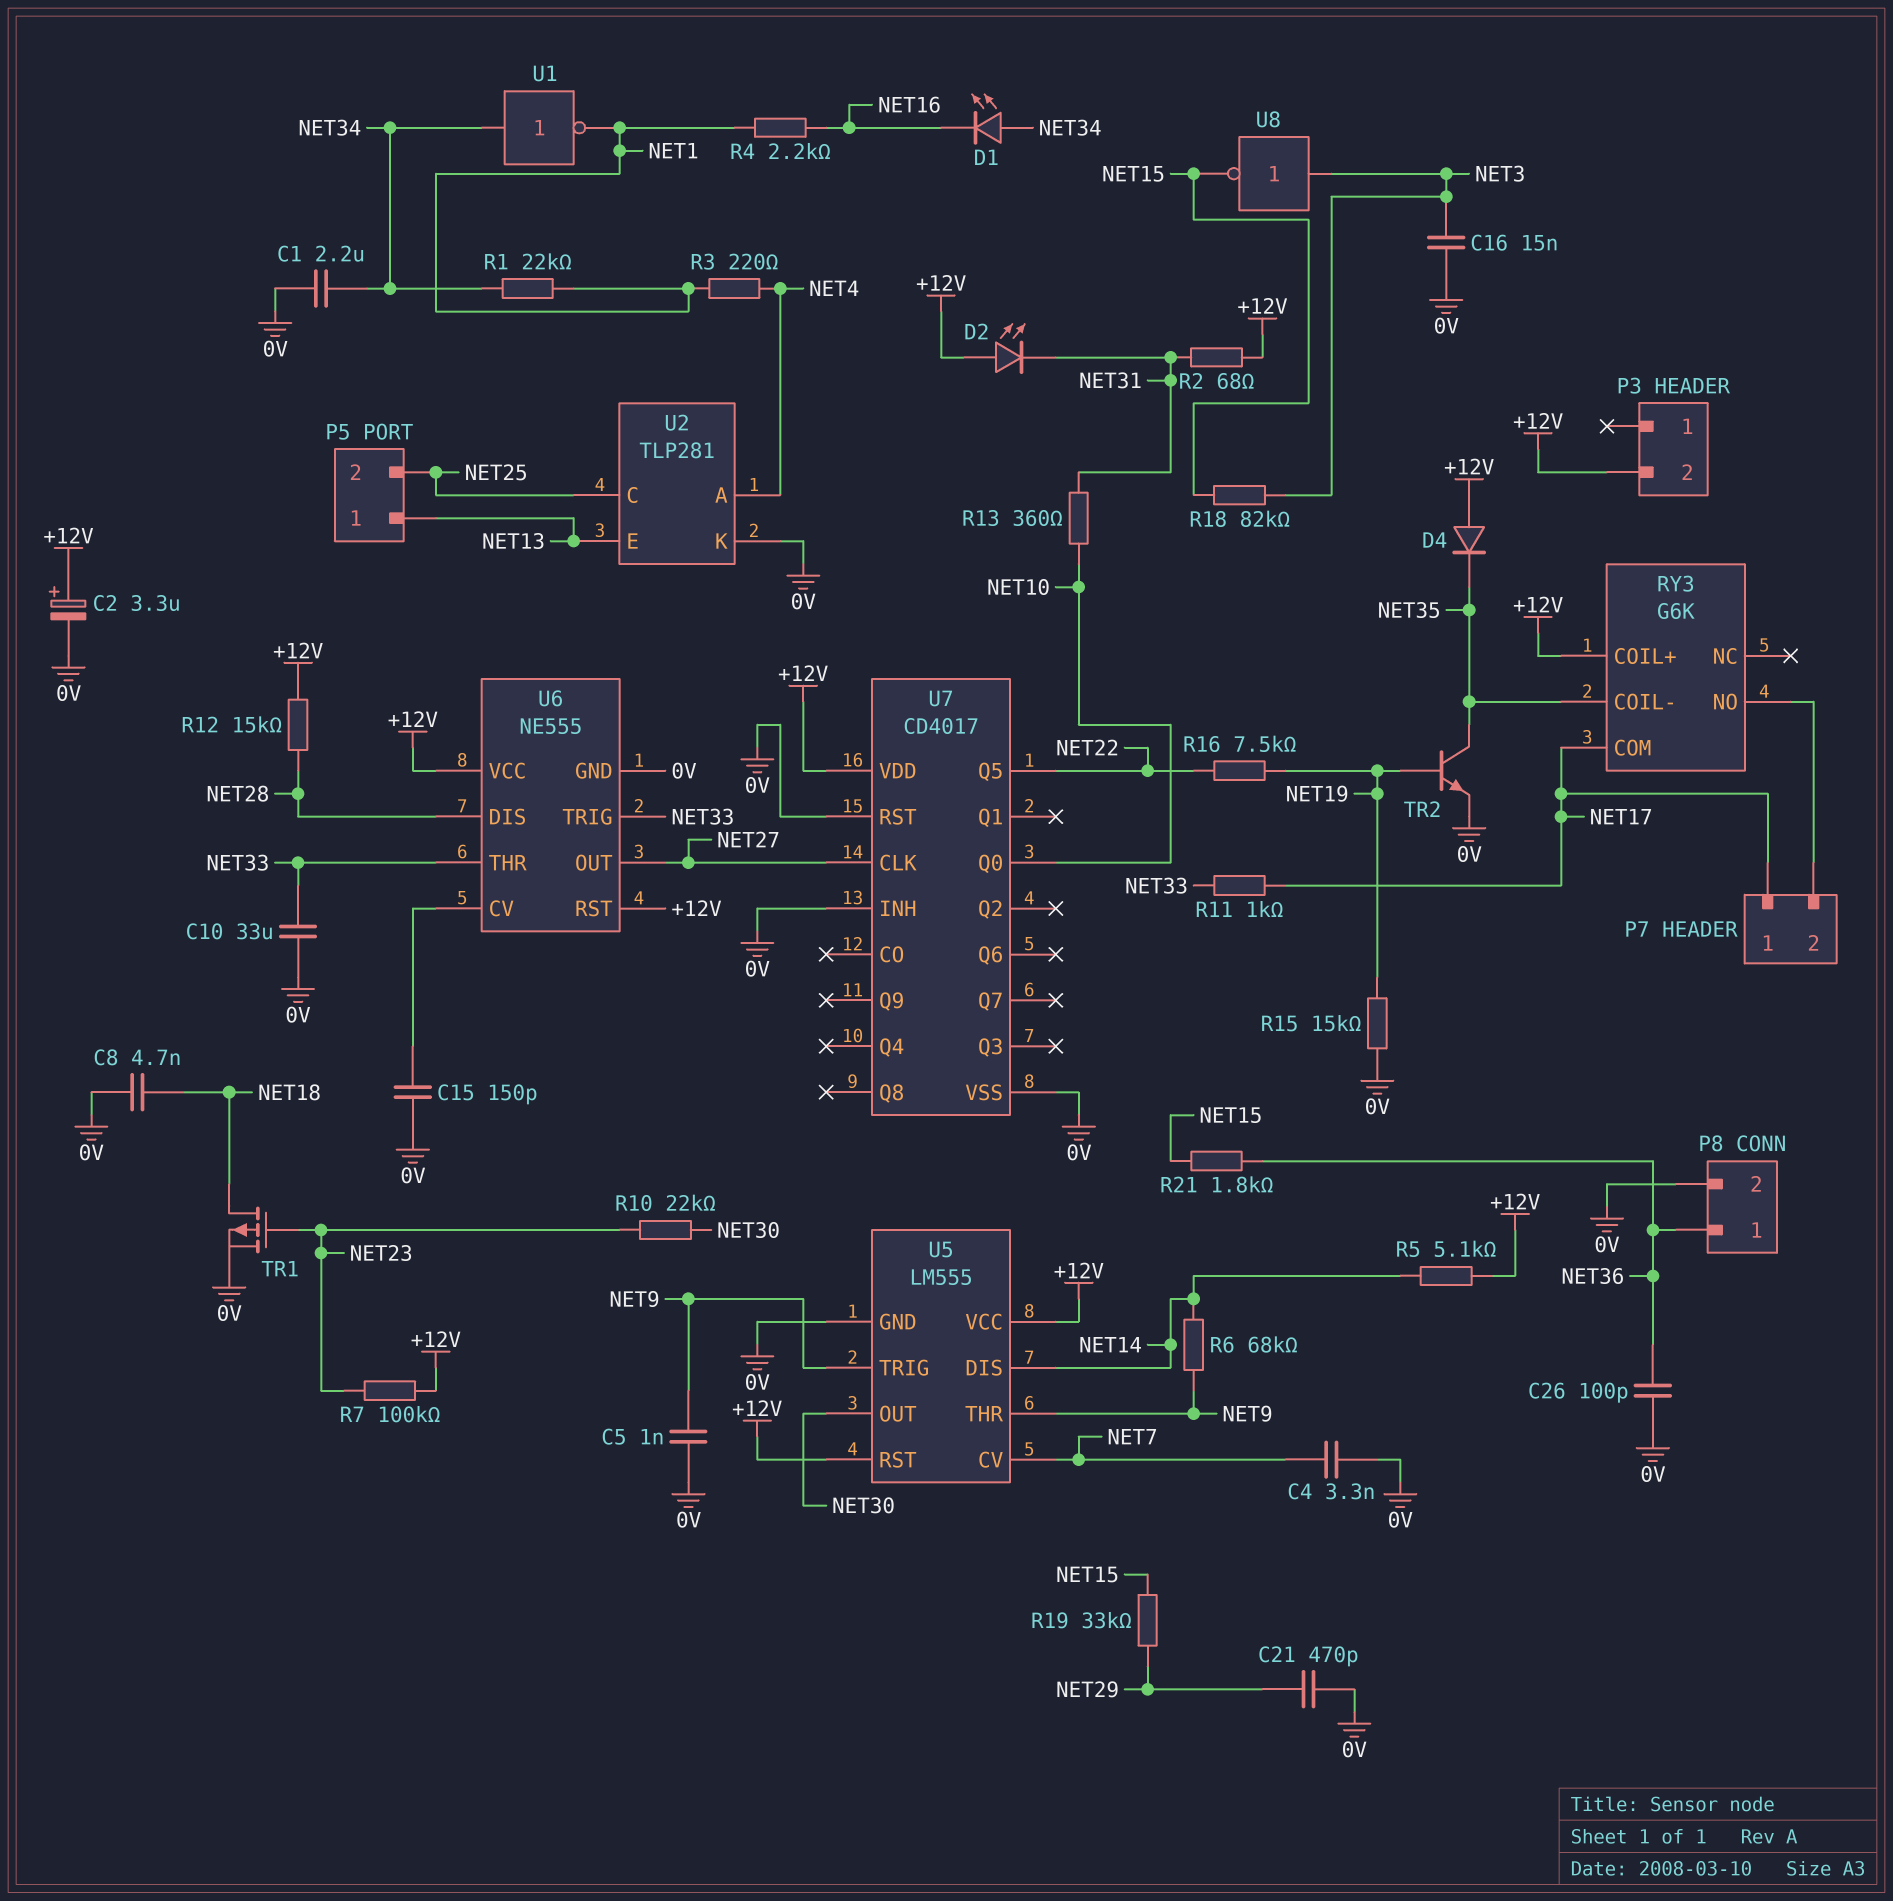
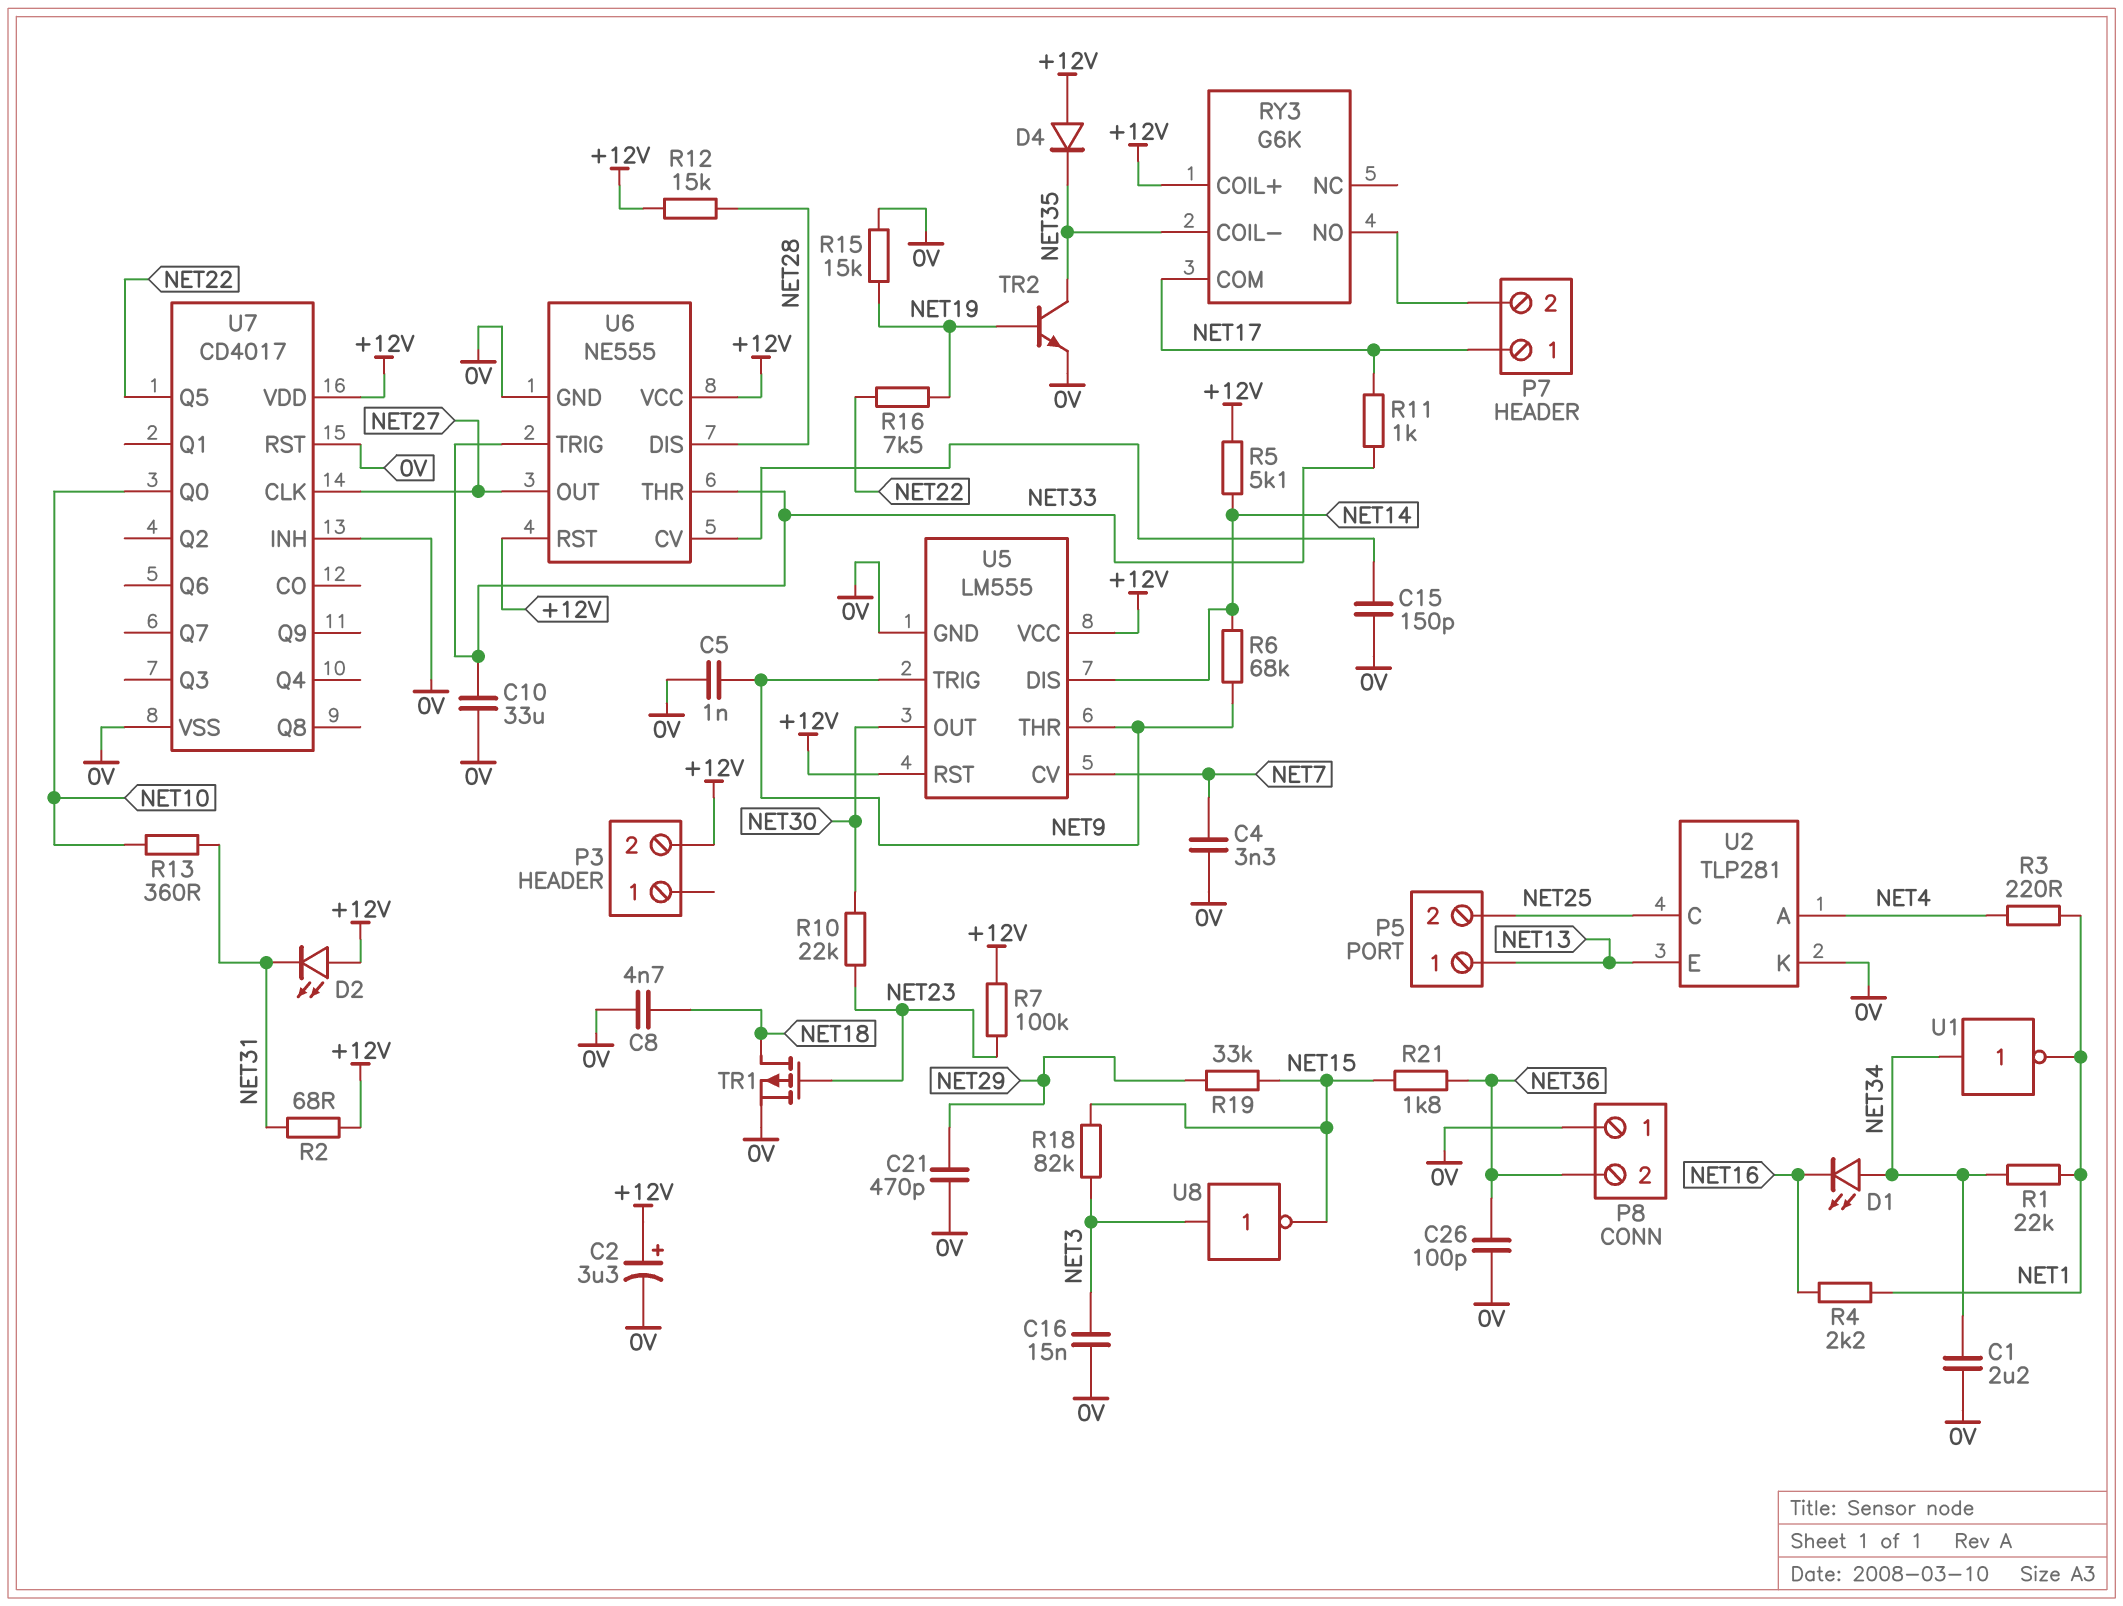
P8 pin 1: NET36 -> 0V
P8 pin 2: 0V -> NET36

